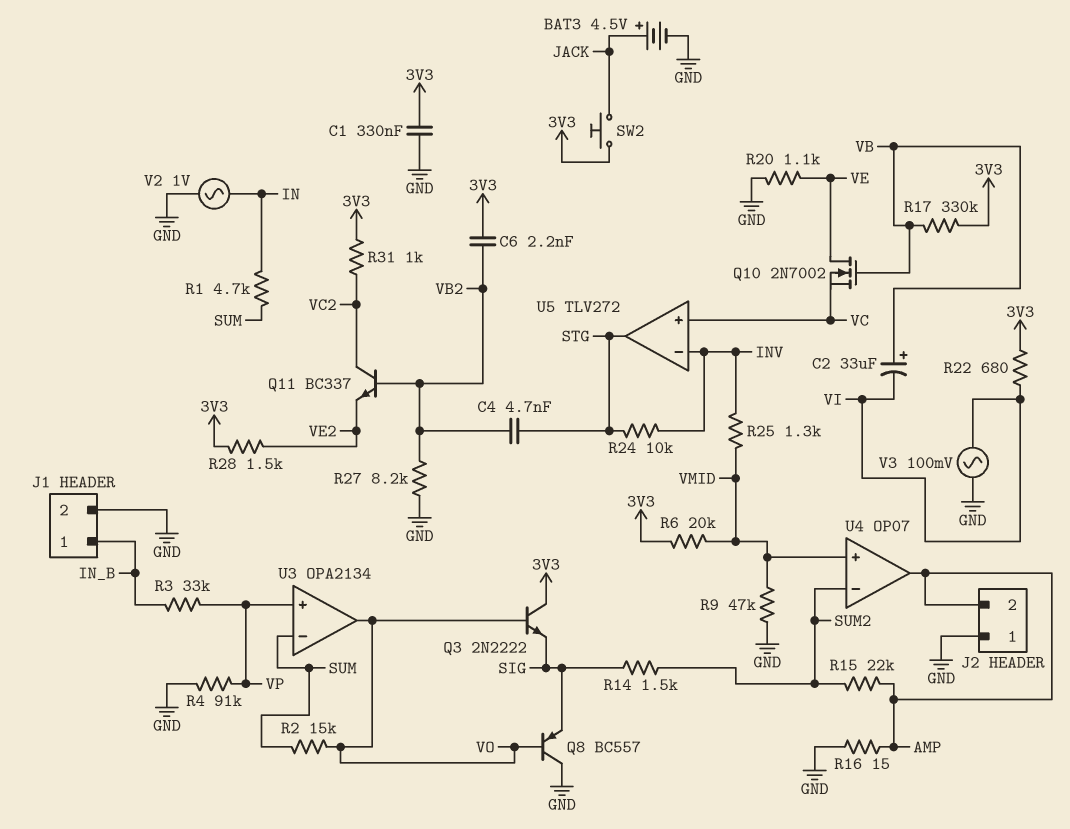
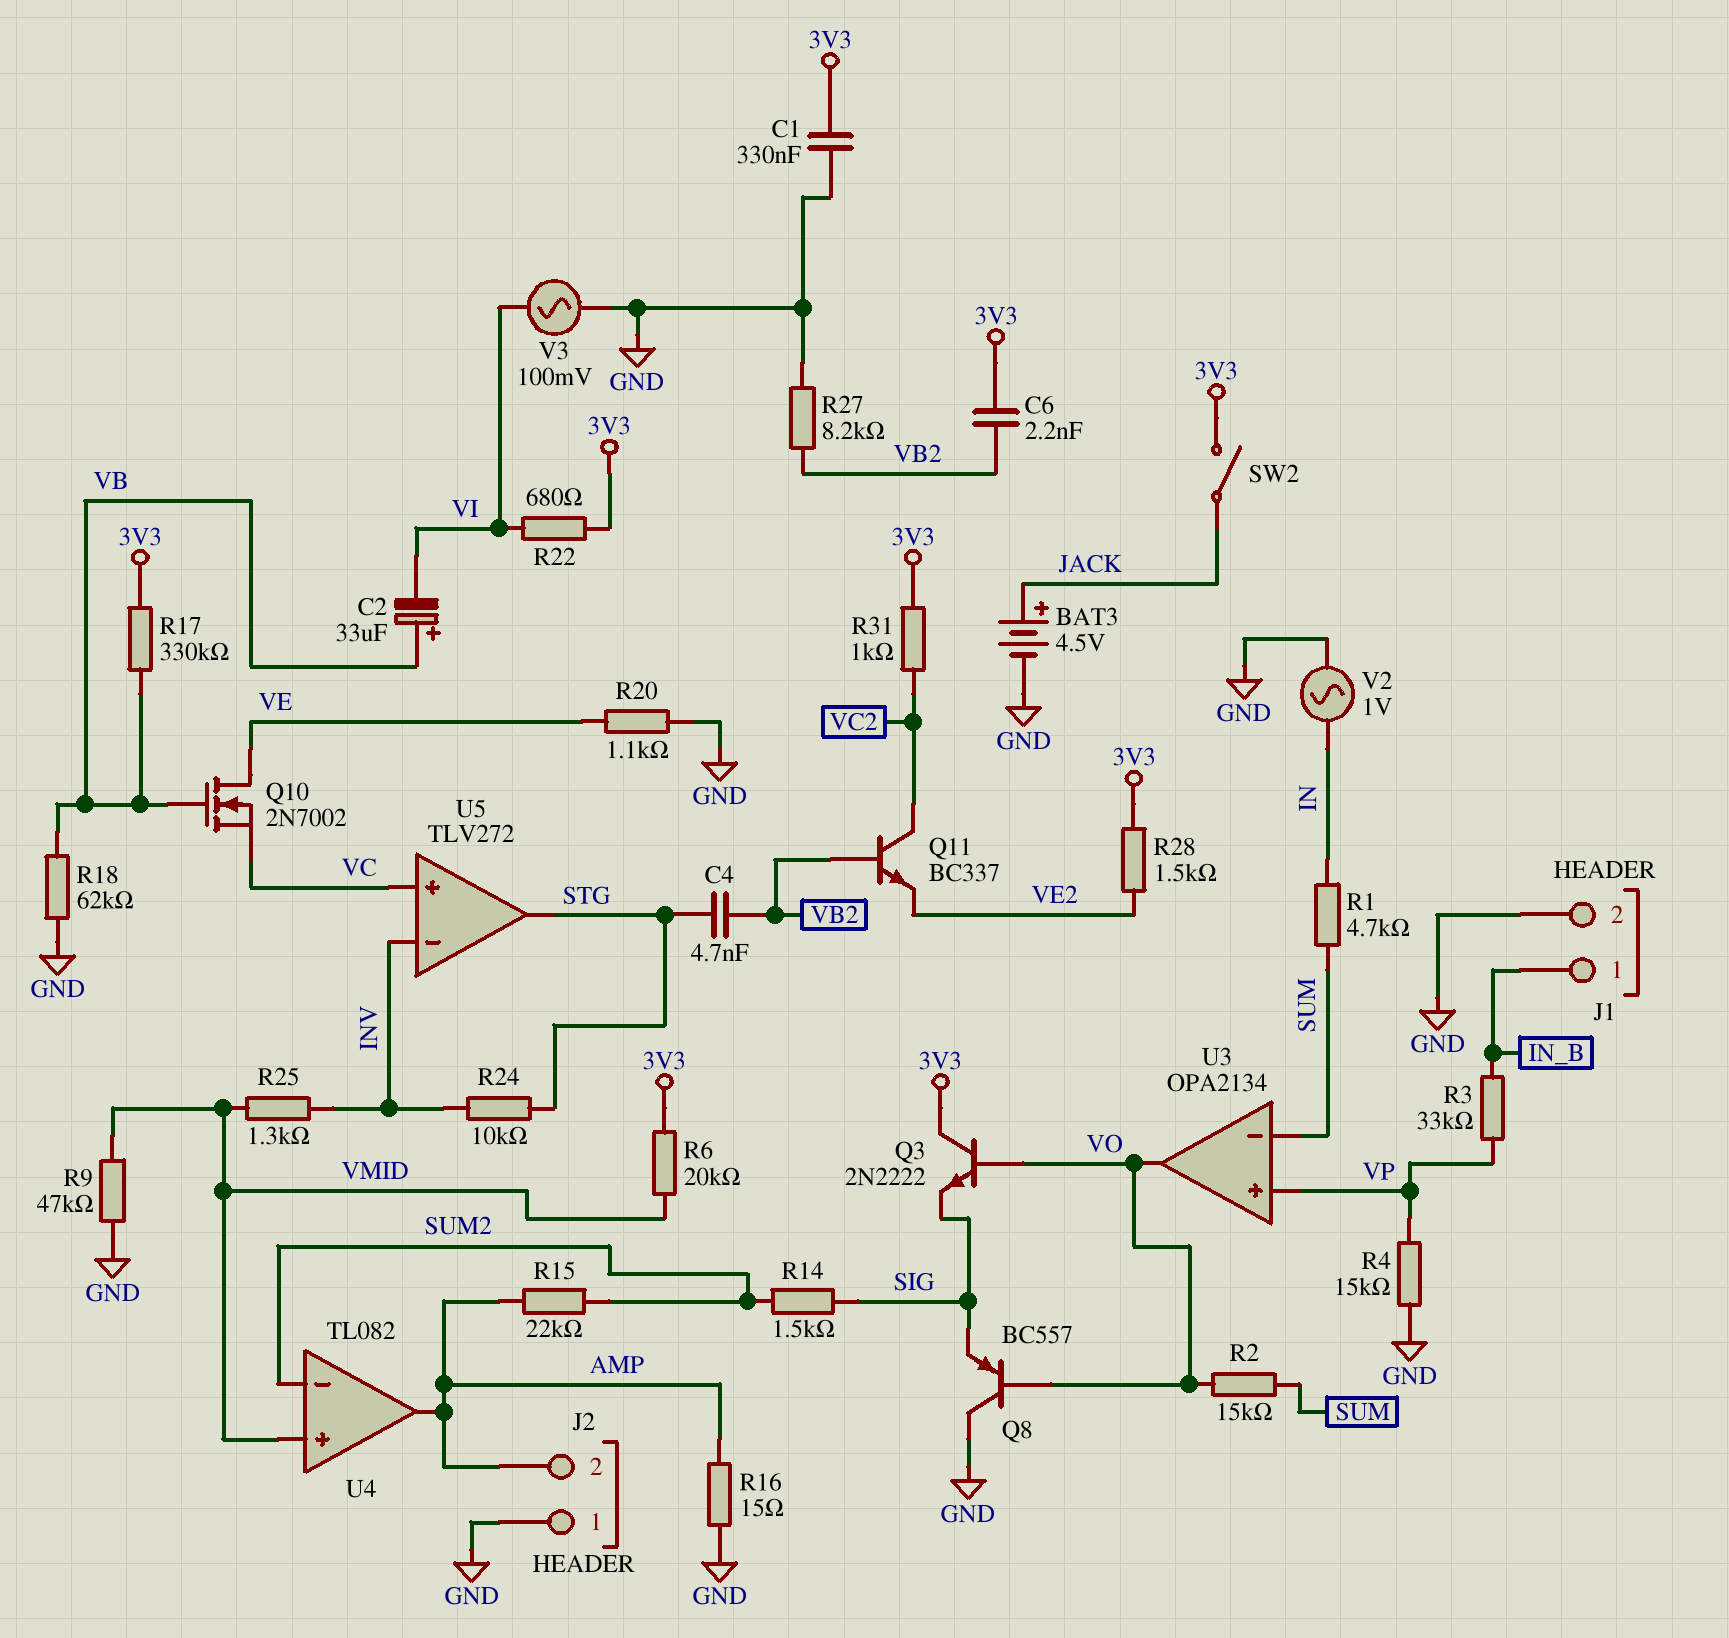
R4: 91k (GND, VP) -> 15k (GND, VP)
R18: none -> 62k (GND, VB)
SW2: button (3V3, JACK) -> switch (3V3, JACK)
U4: OP07 -> TL082

